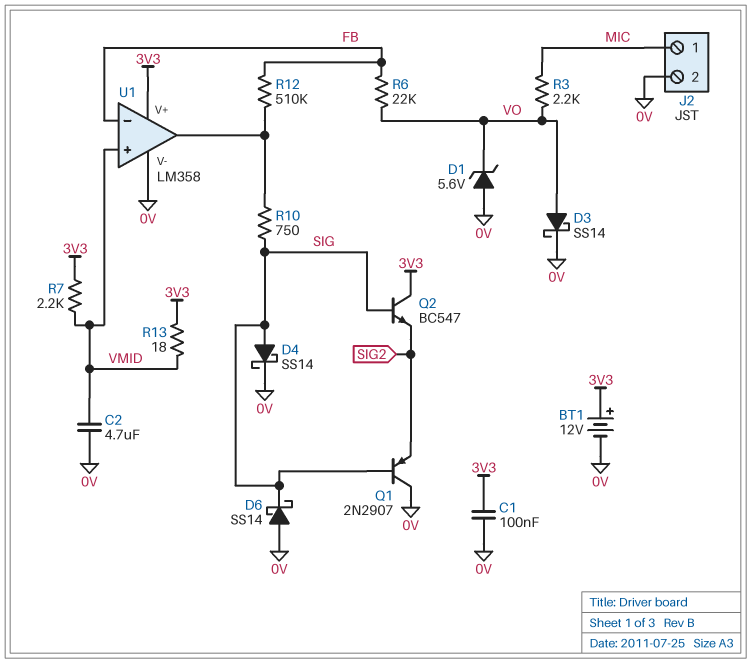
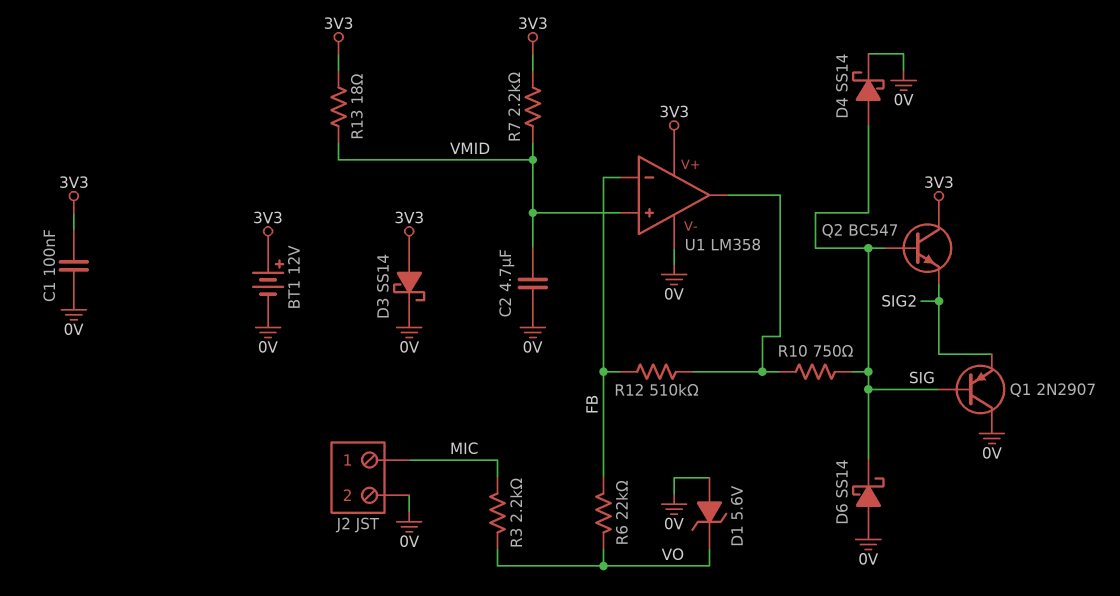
D3: schottky SS14 (A VO, K 0V) -> schottky SS14 (A 3V3, K 0V)

